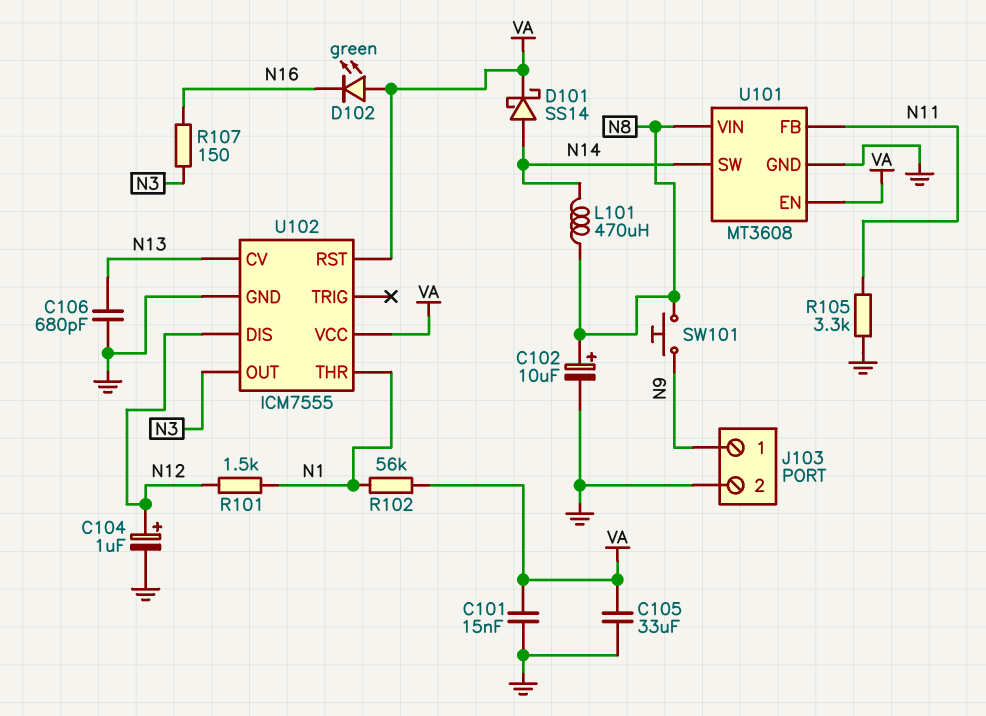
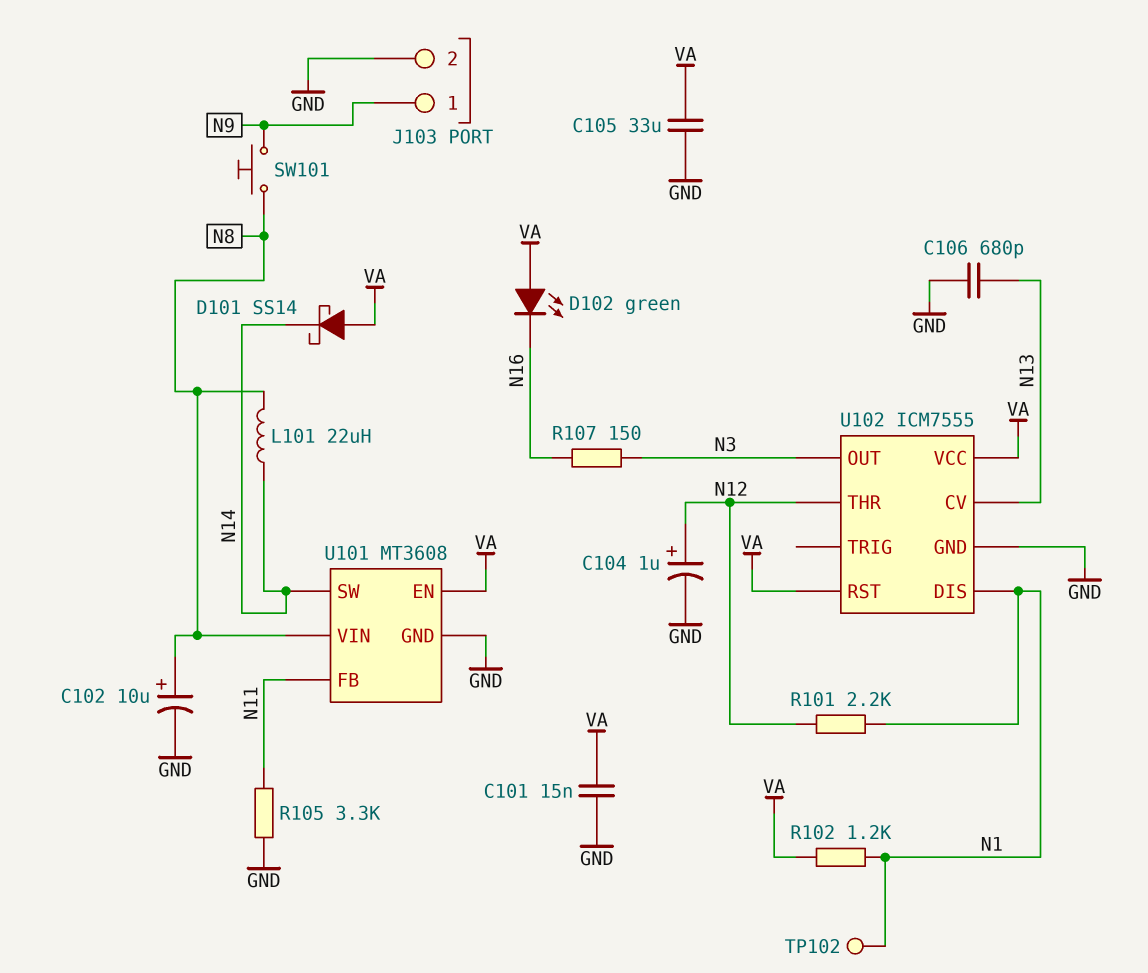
D101: schottky SS14 (A N14, K VA) -> schottky SS14 (A VA, K N14)
L101: 470uH (N8, N14) -> 22uH (N8, N14)
R101: 1.5k (N1, N12) -> 2.2k (N1, N12)
R102: 56k (N1, VA) -> 1.2k (N1, VA)
TP102: none -> test point (N1)
U102 pin DIS: N12 -> N1
U102 pin THR: N1 -> N12

